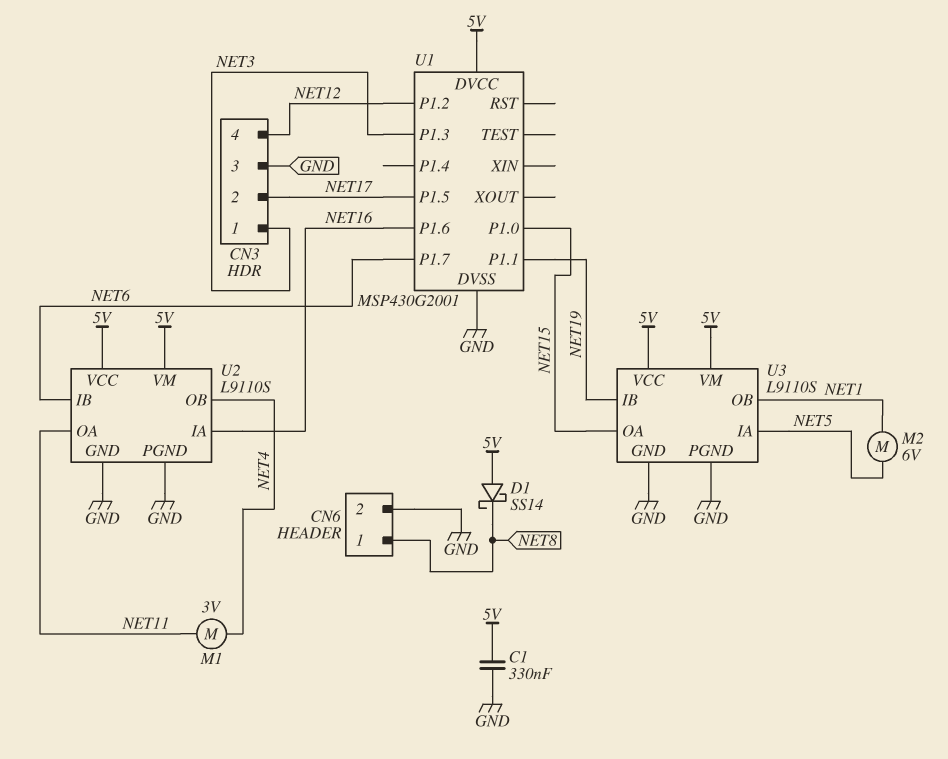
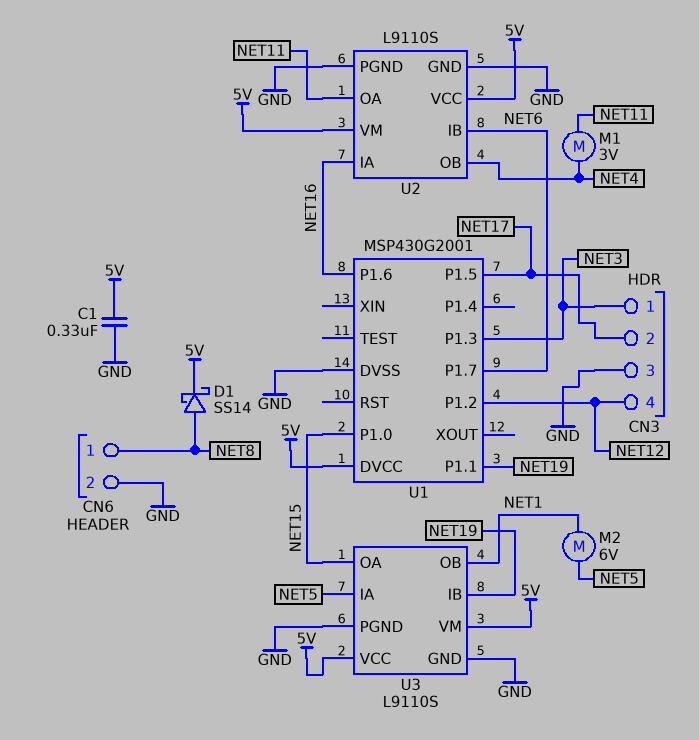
D1: schottky SS14 (A 5V, K NET8) -> schottky SS14 (A NET8, K 5V)

